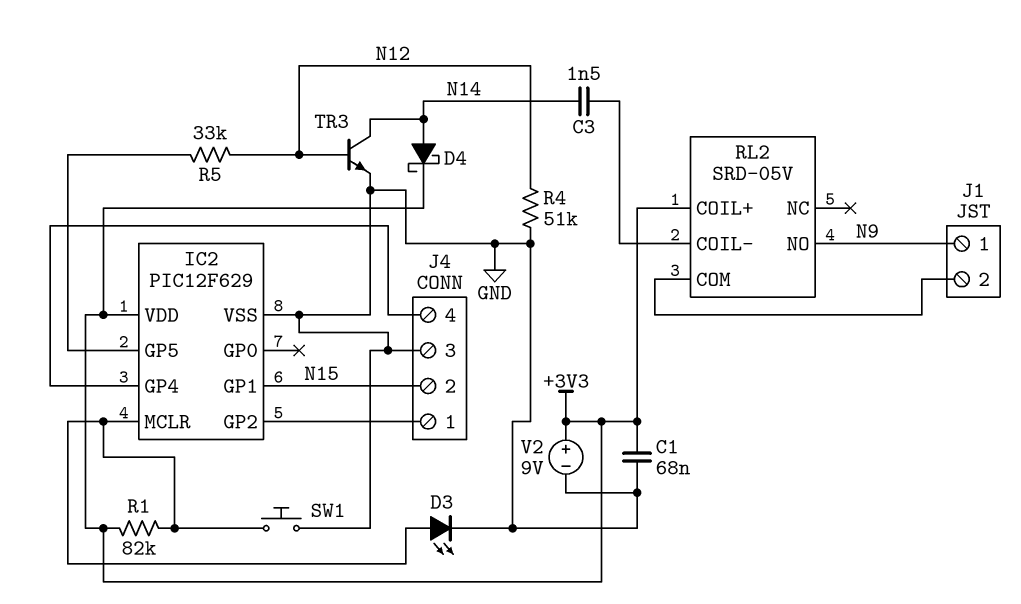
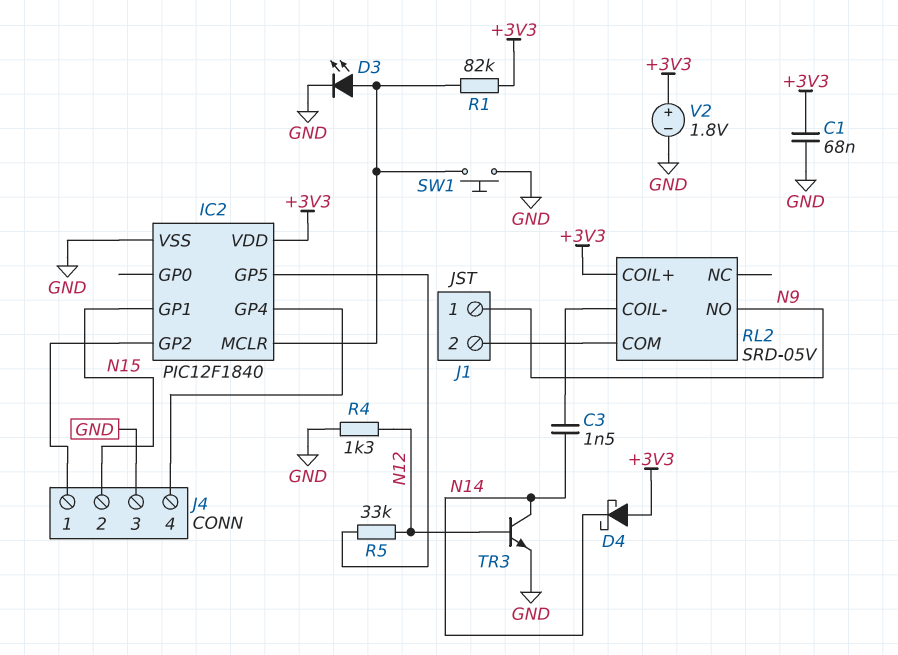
D4: schottky (A N14, K +3V3) -> schottky (A +3V3, K N14)
IC2: PIC12F629 -> PIC12F1840
R4: 51k (GND, N12) -> 1.3k (GND, N12)
V2: 9V (plus +3V3, minus GND) -> 1.8V (plus +3V3, minus GND)

